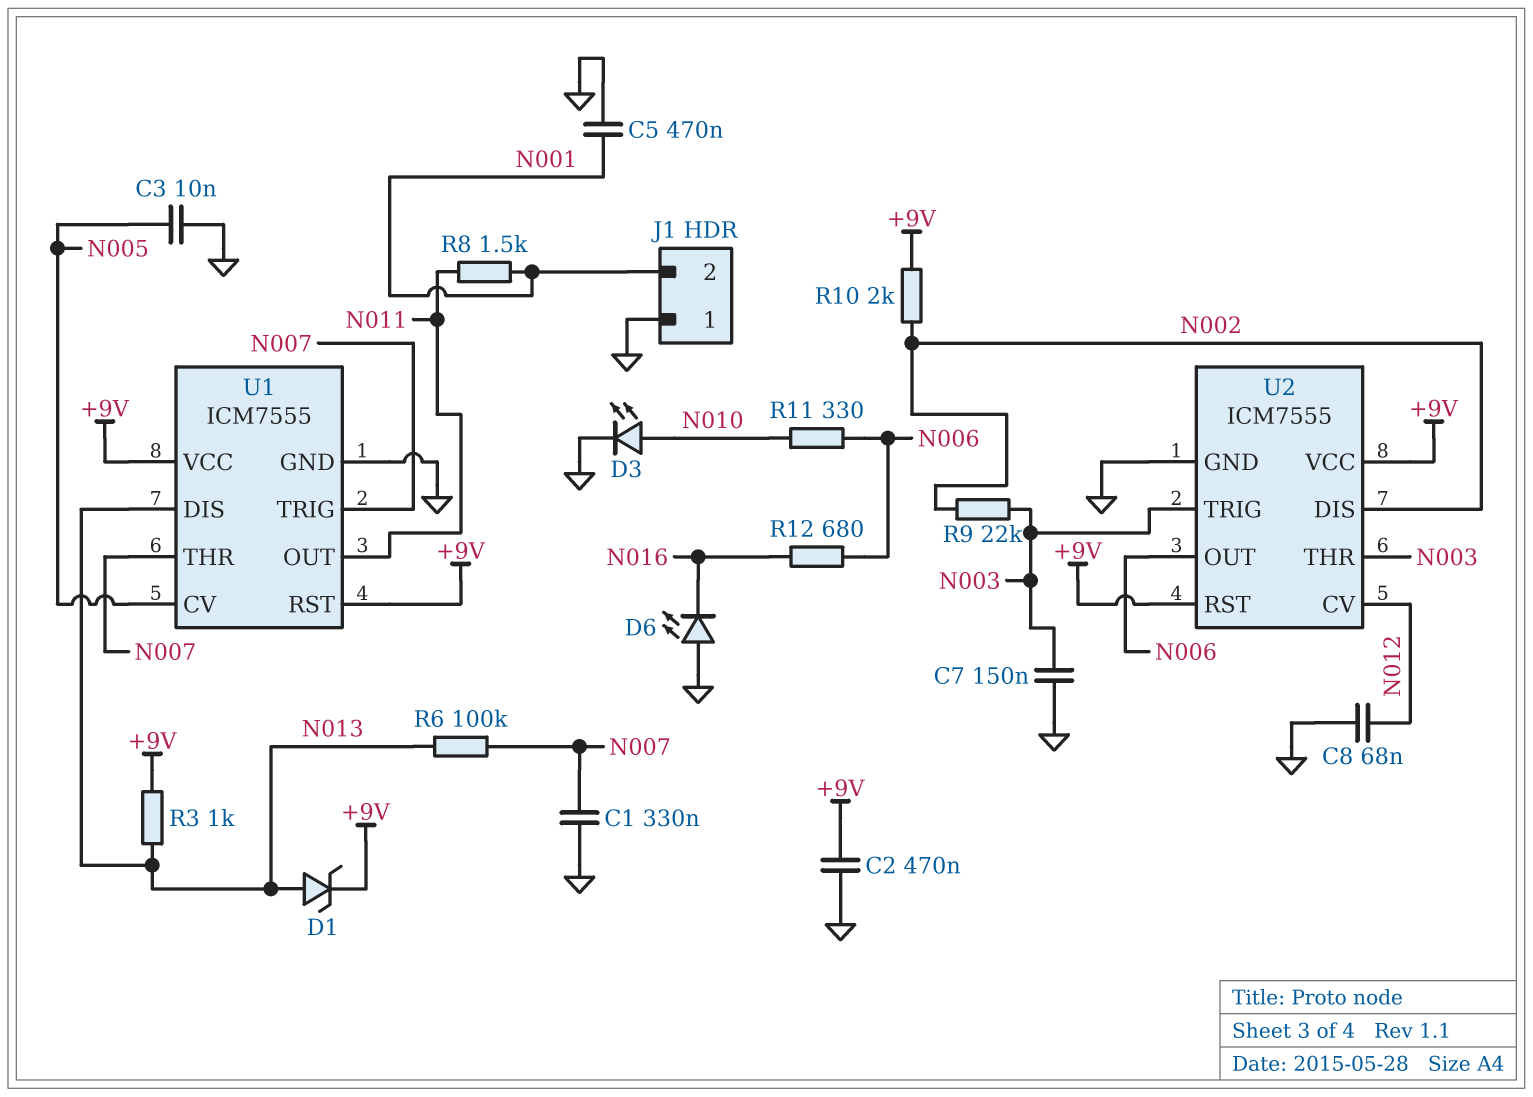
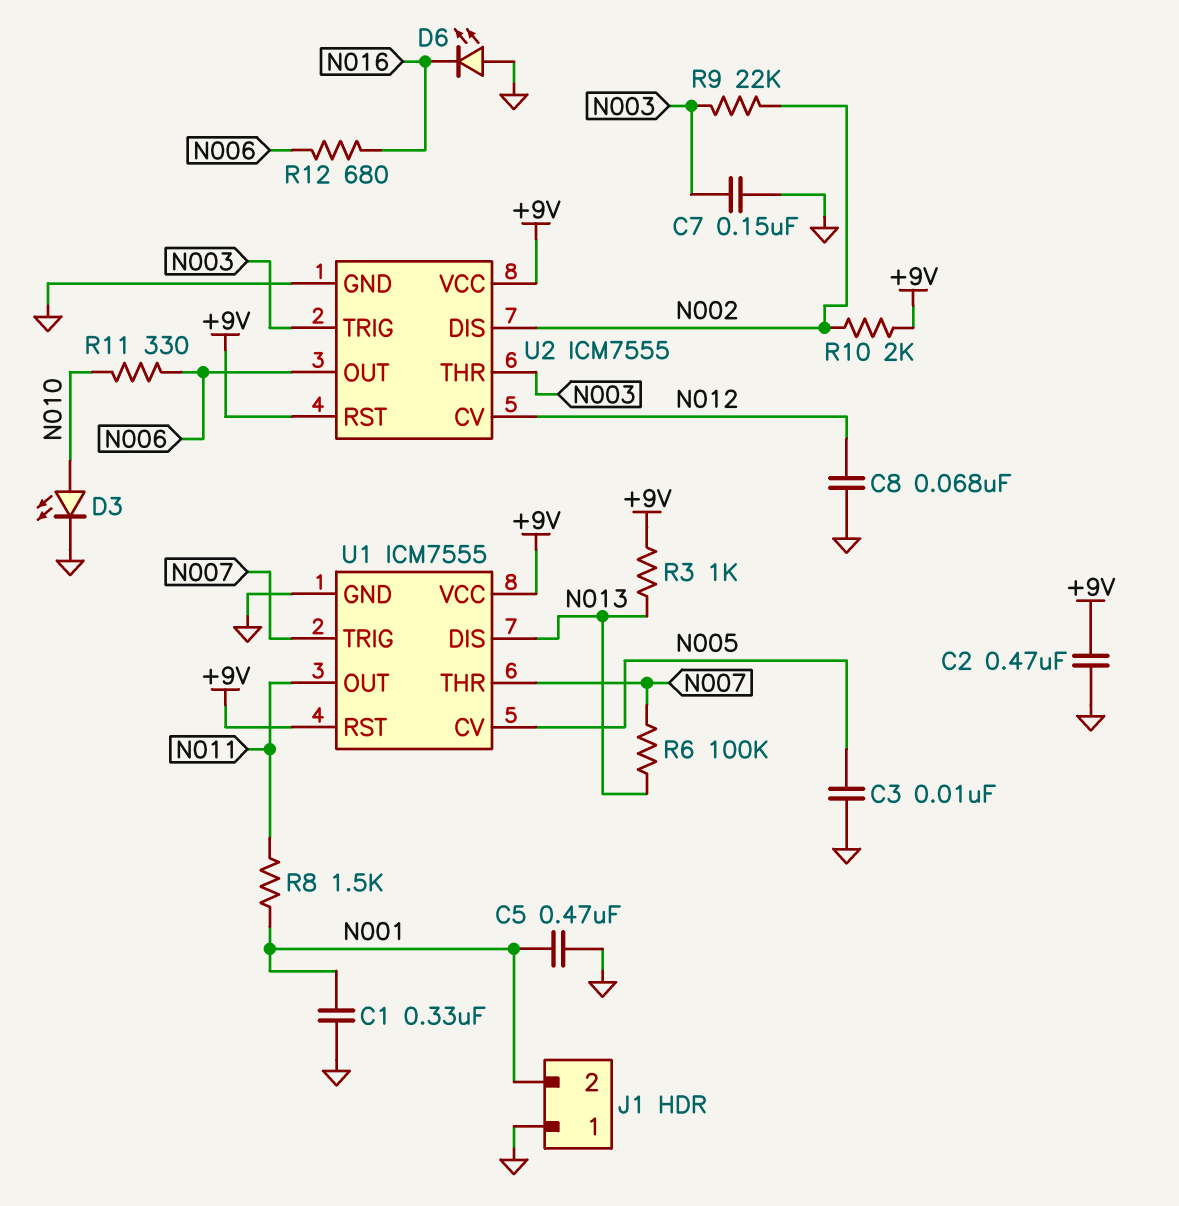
C1: 330nF (GND, N007) -> 330nF (GND, N001)
D1: zener (A N013, K +9V) -> none

